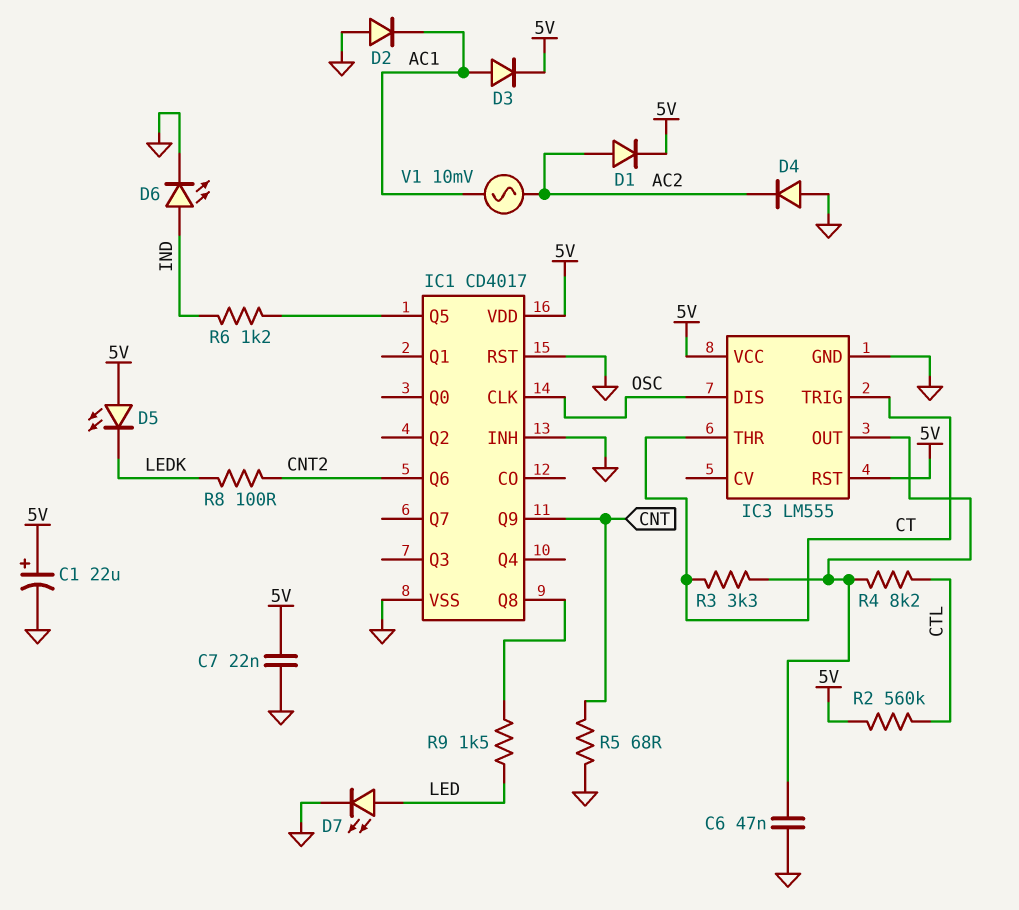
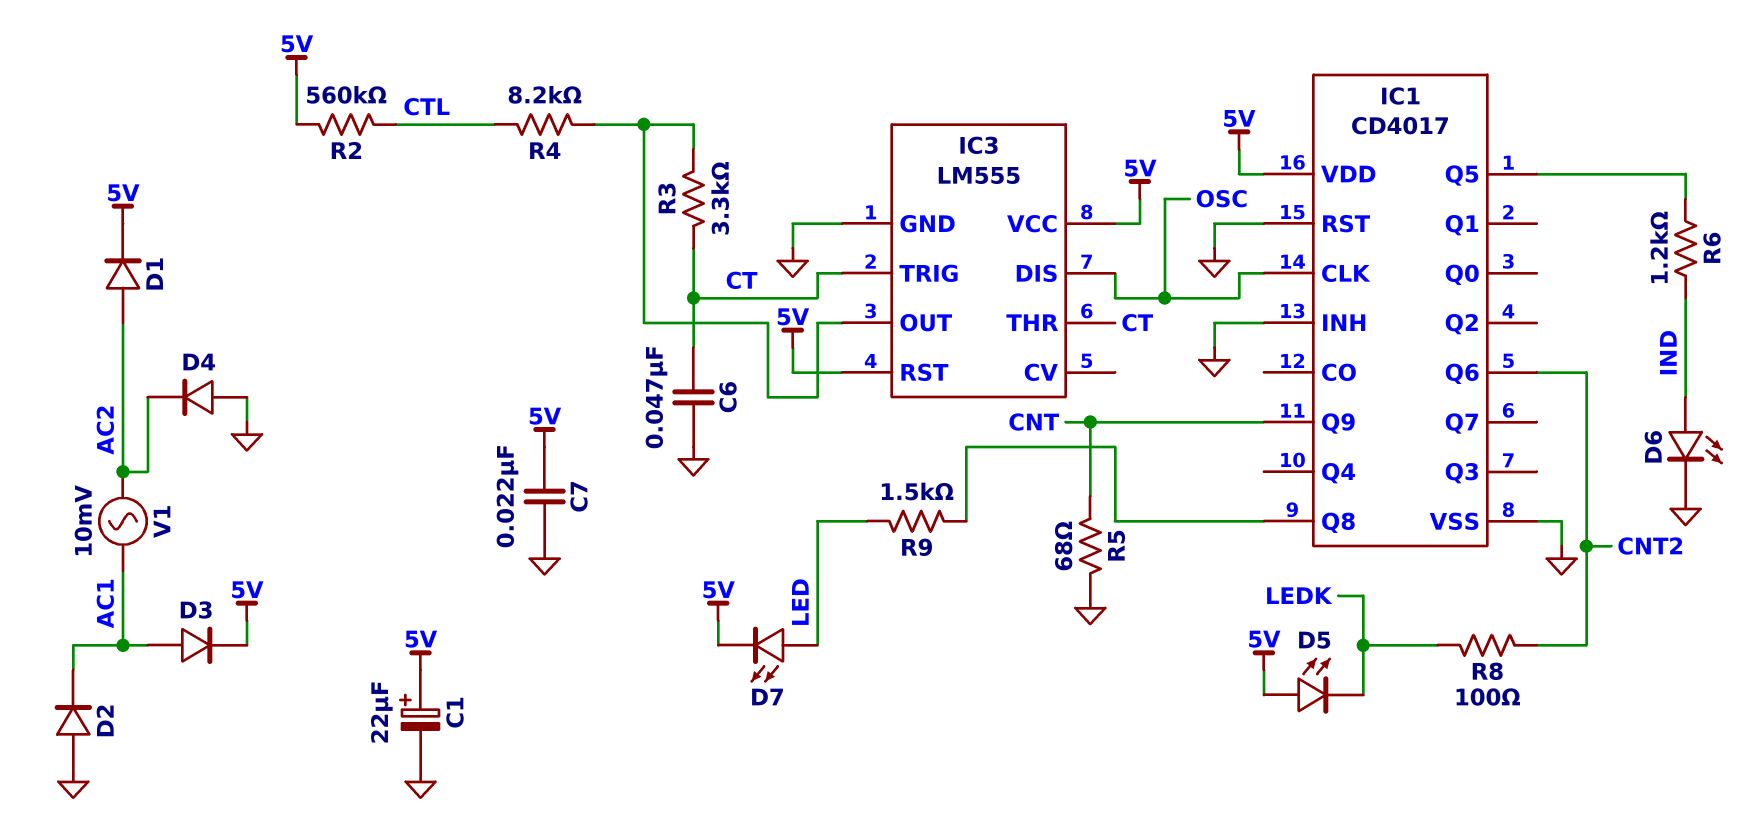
C6: 47nF (GND, IC3/OUT) -> 47nF (CT, GND)
D7: LED (A LED, K GND) -> LED (A LED, K 5V)

